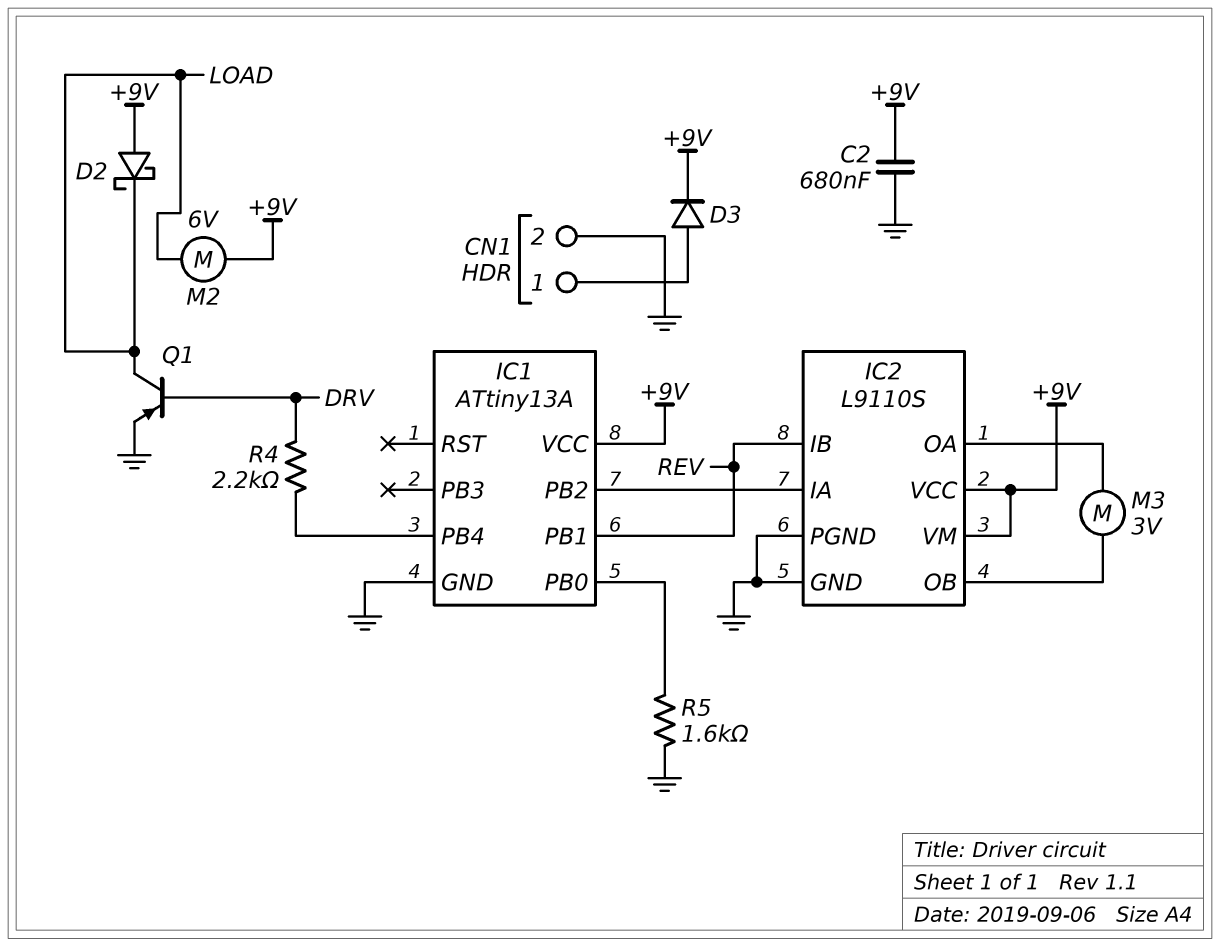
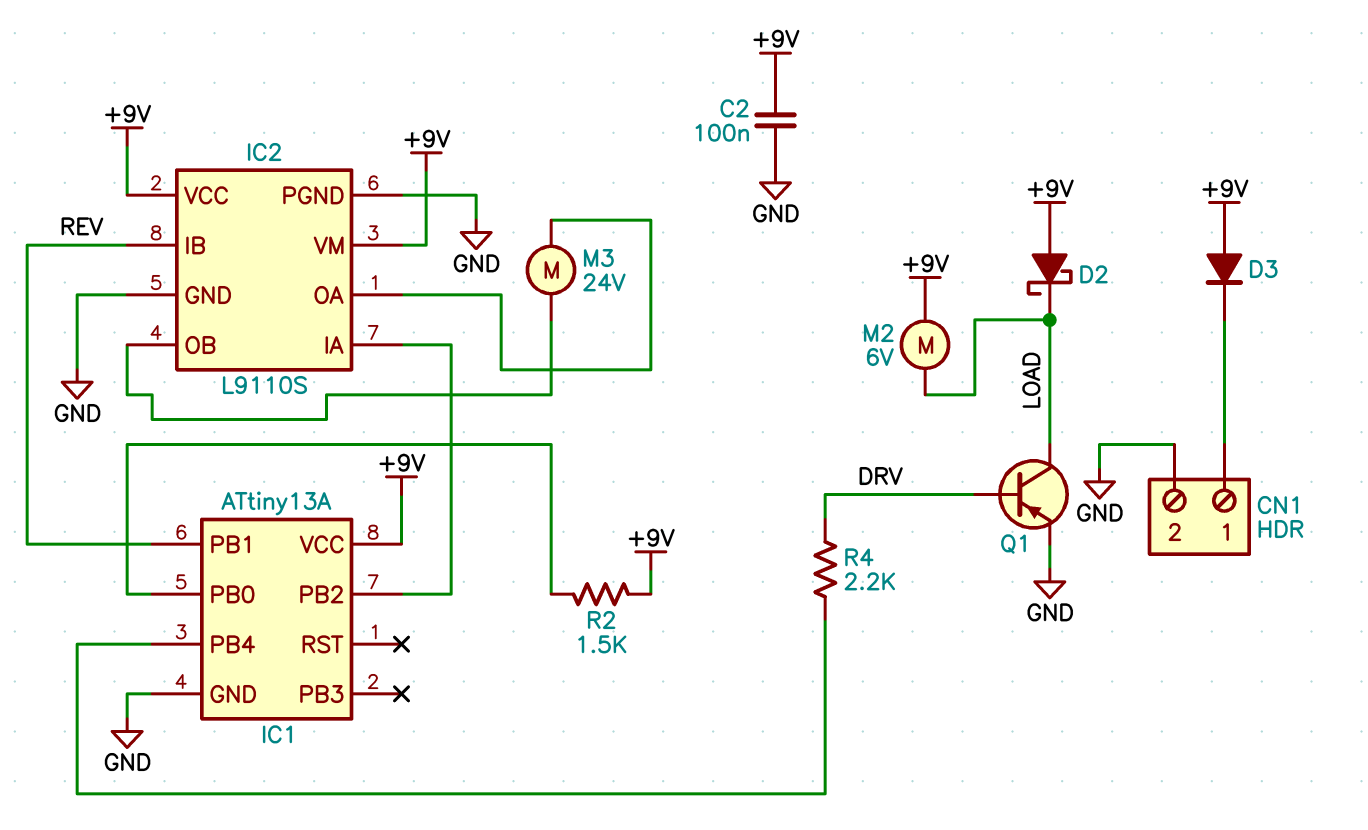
C2: 680nF (+9V, GND) -> 100nF (+9V, GND)
D3: diode (A CN1/1, K +9V) -> diode (A +9V, K CN1/1)
M3: motor 3V (IC2/OA, IC2/OB) -> motor 24V (IC2/OA, IC2/OB)
R2: none -> 1.5k (+9V, IC1/PB0)
R5: 1.6k (GND, IC1/PB0) -> none

